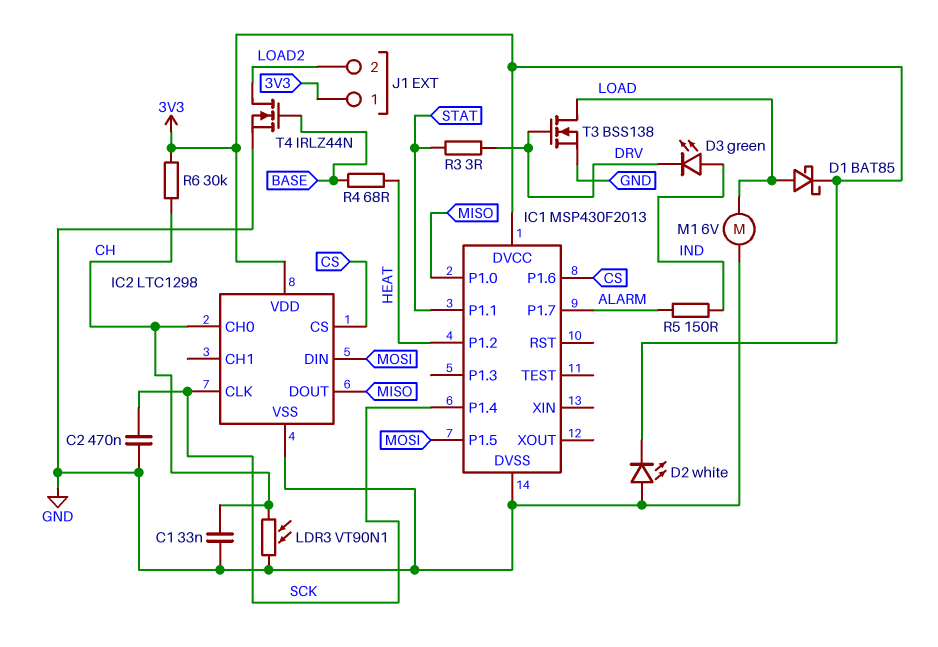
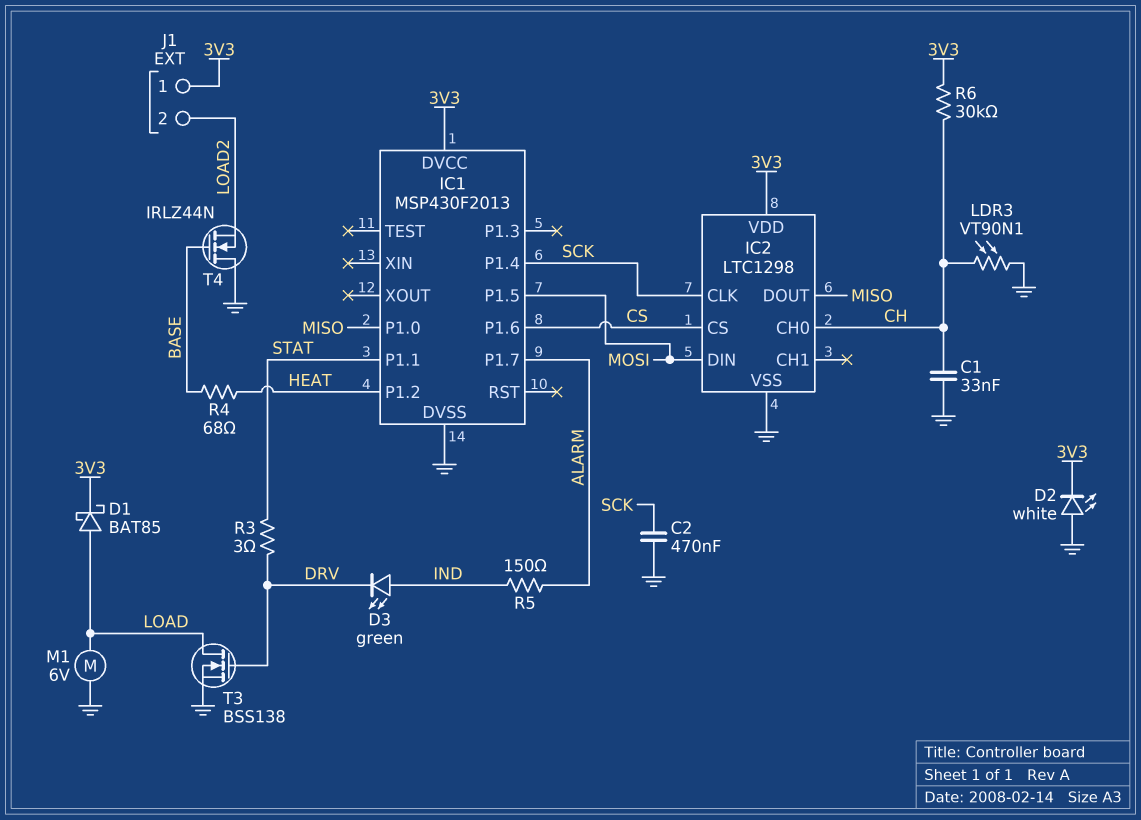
T4: NMOS IRLZ44N (G BASE, D LOAD2, S GND) -> NMOS IRLZ44N (G BASE, D GND, S LOAD2)

